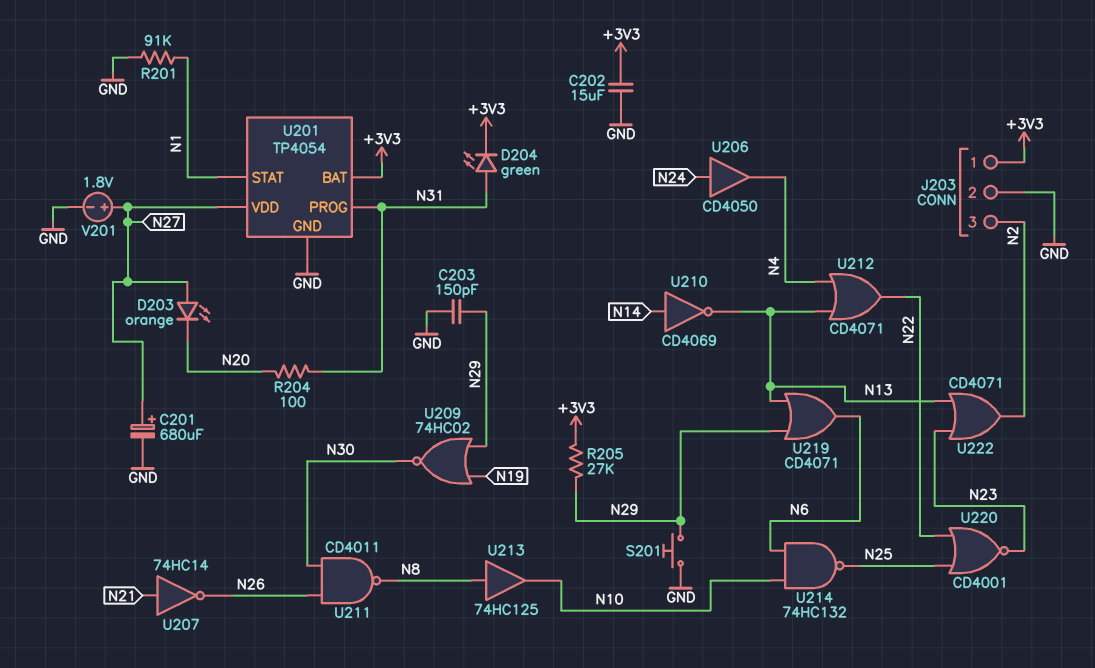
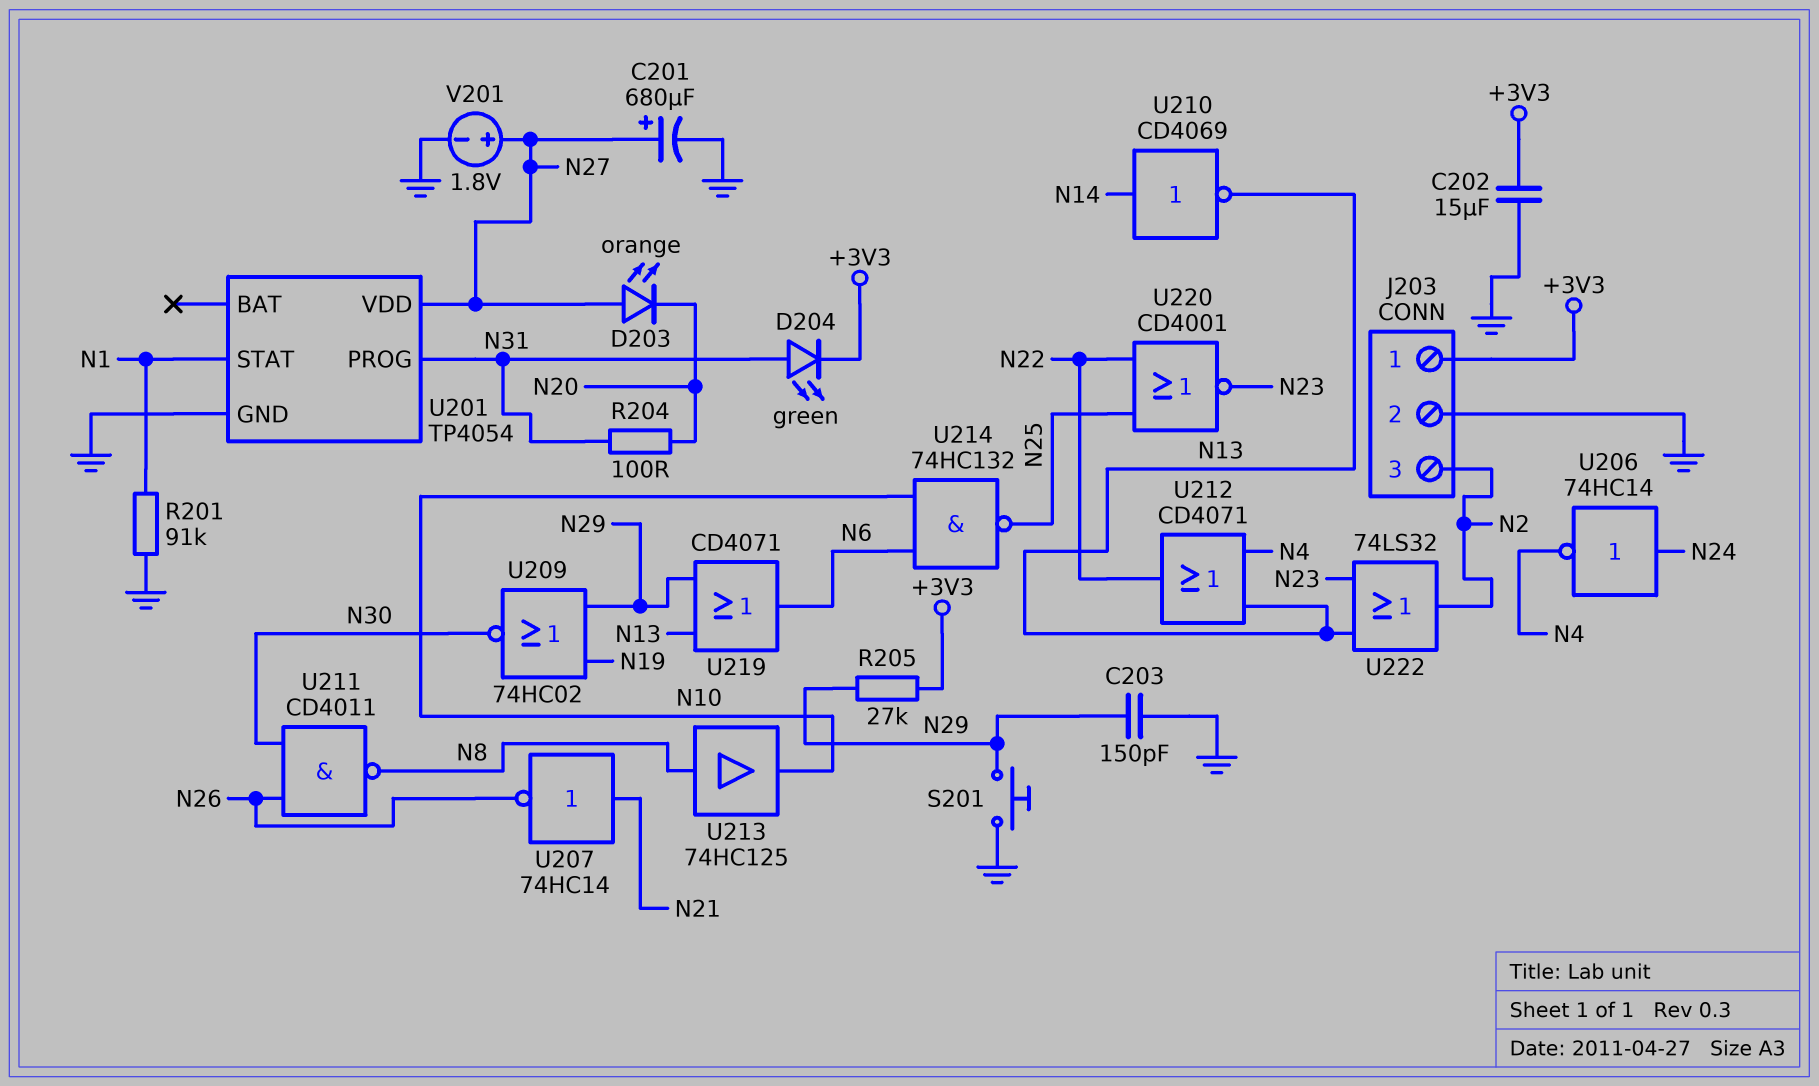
U201 pin BAT: +3V3 -> none
U206: buffer CD4050 (in N24, out N4) -> NOT 74HC14 (in N24, out N4)
U222: OR CD4071 (in N13, in N23, out N2) -> OR 74LS32 (in N13, in N23, out N2)

